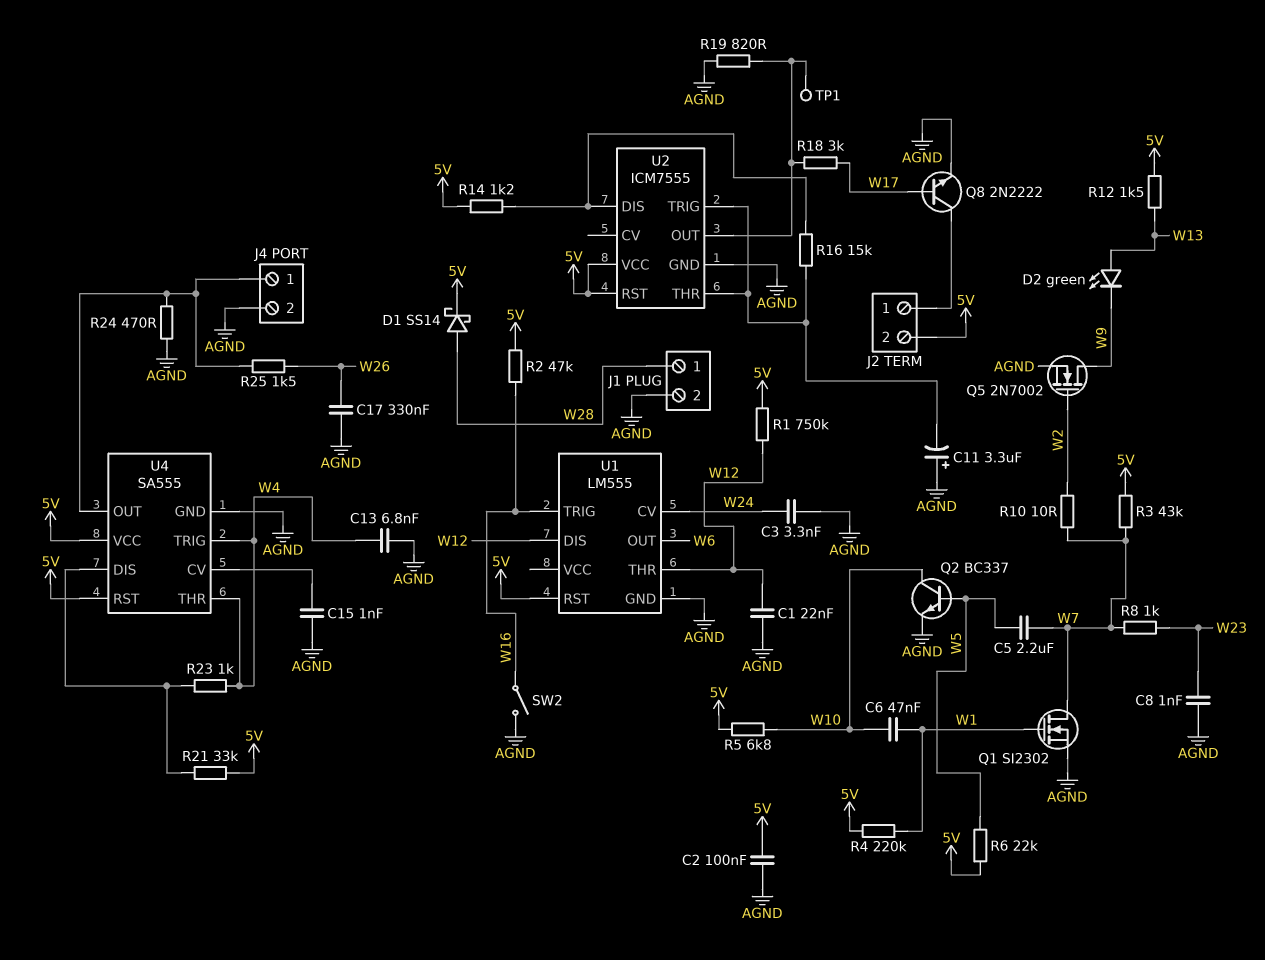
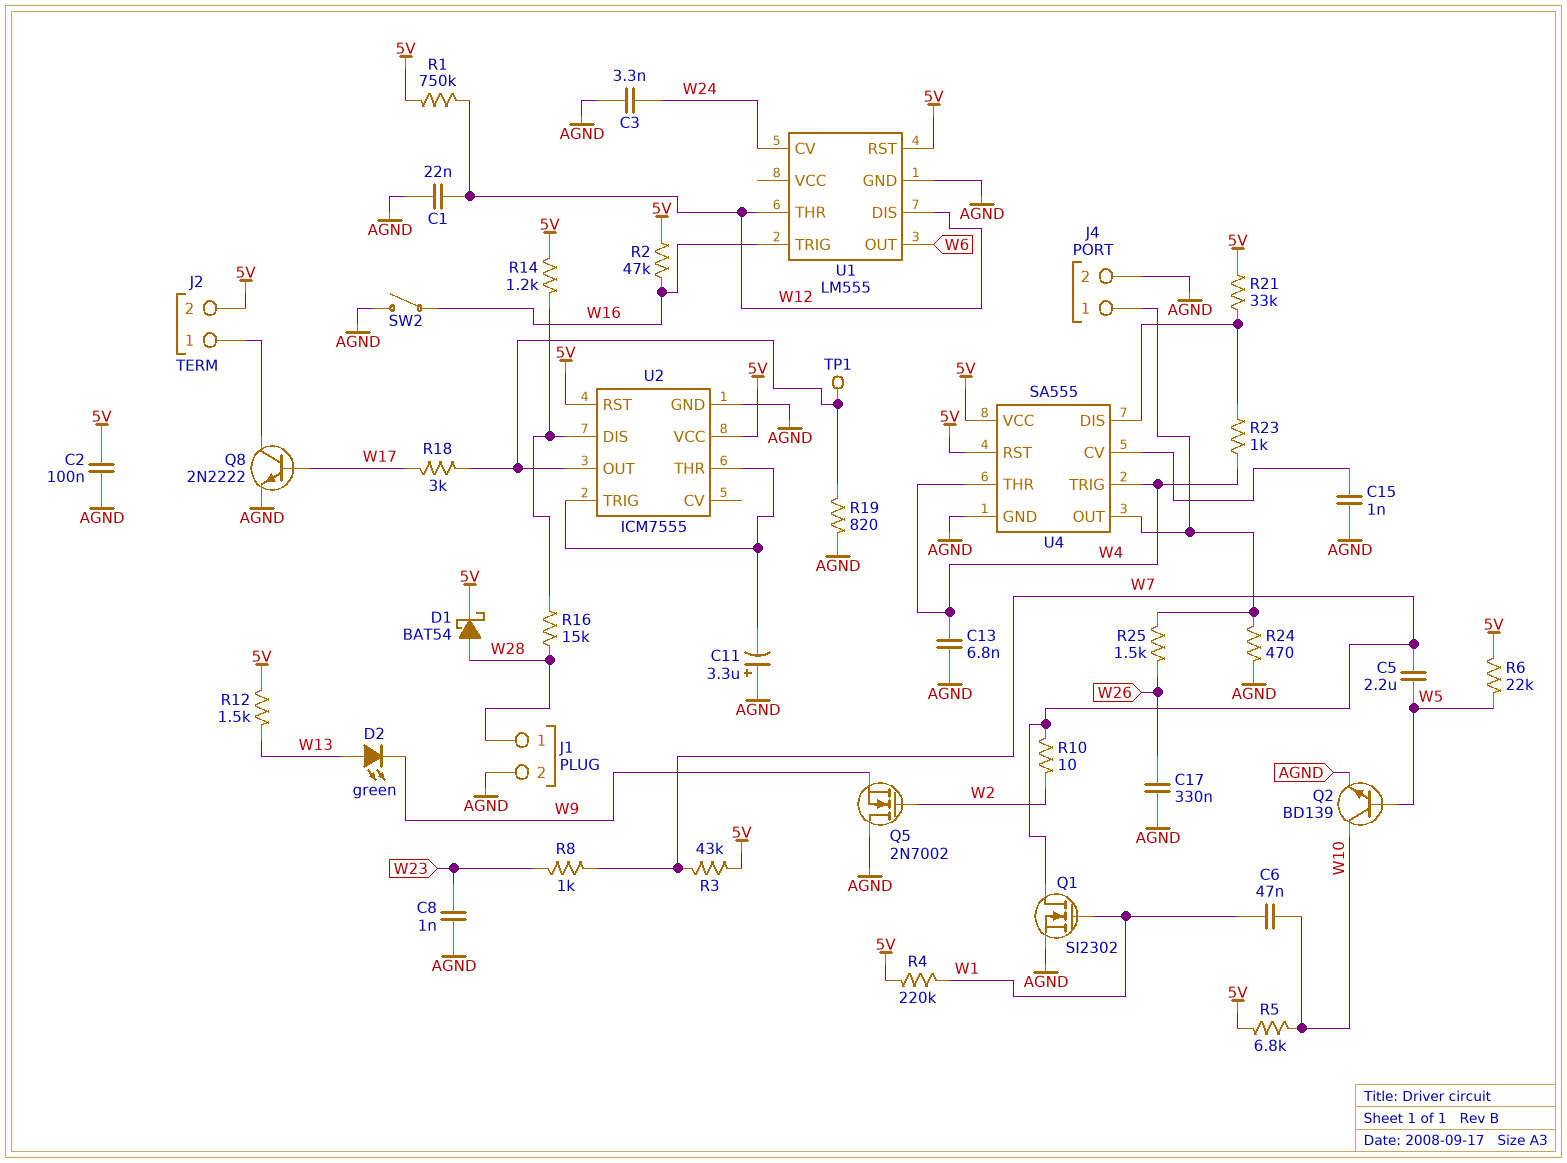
D1: schottky SS14 (A W28, K 5V) -> schottky BAT54 (A W28, K 5V)
Q2: NPN BC337 (B W5, C W10, E AGND) -> NPN BD139 (B W5, C W10, E AGND)
Q5: NMOS 2N7002 (G W2, D W9, S AGND) -> NMOS 2N7002 (G W2, D AGND, S W9)
R16: 15k (U2/DIS, U2/THR) -> 15k (U2/DIS, W28)

